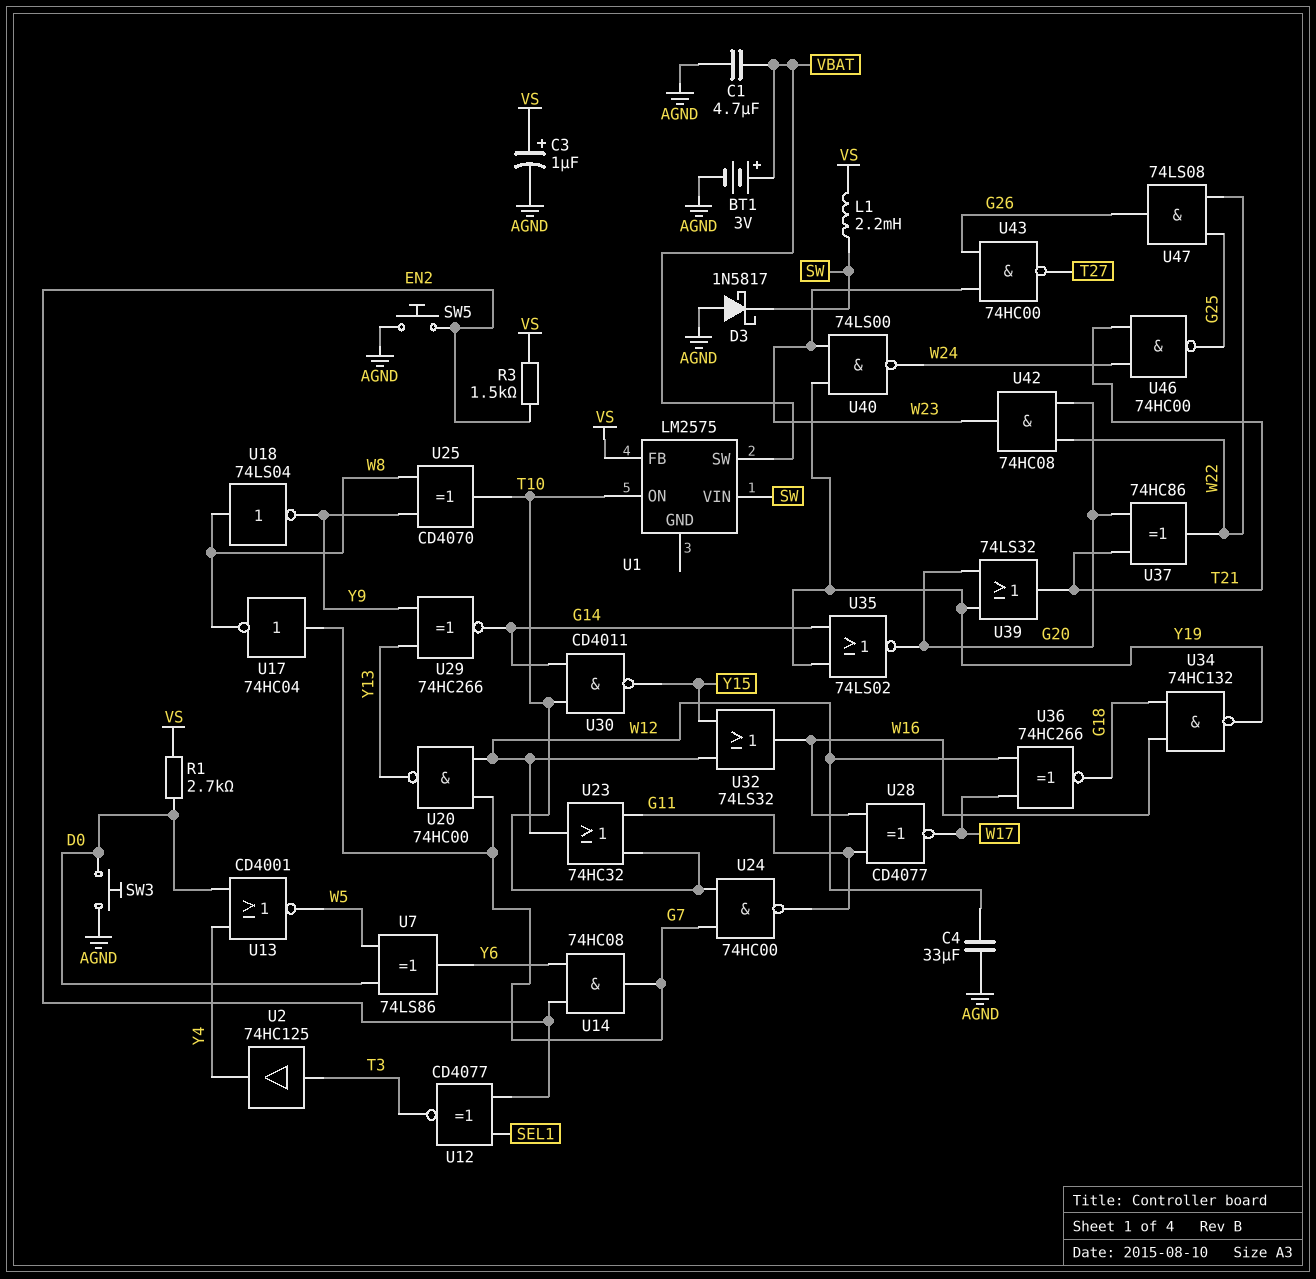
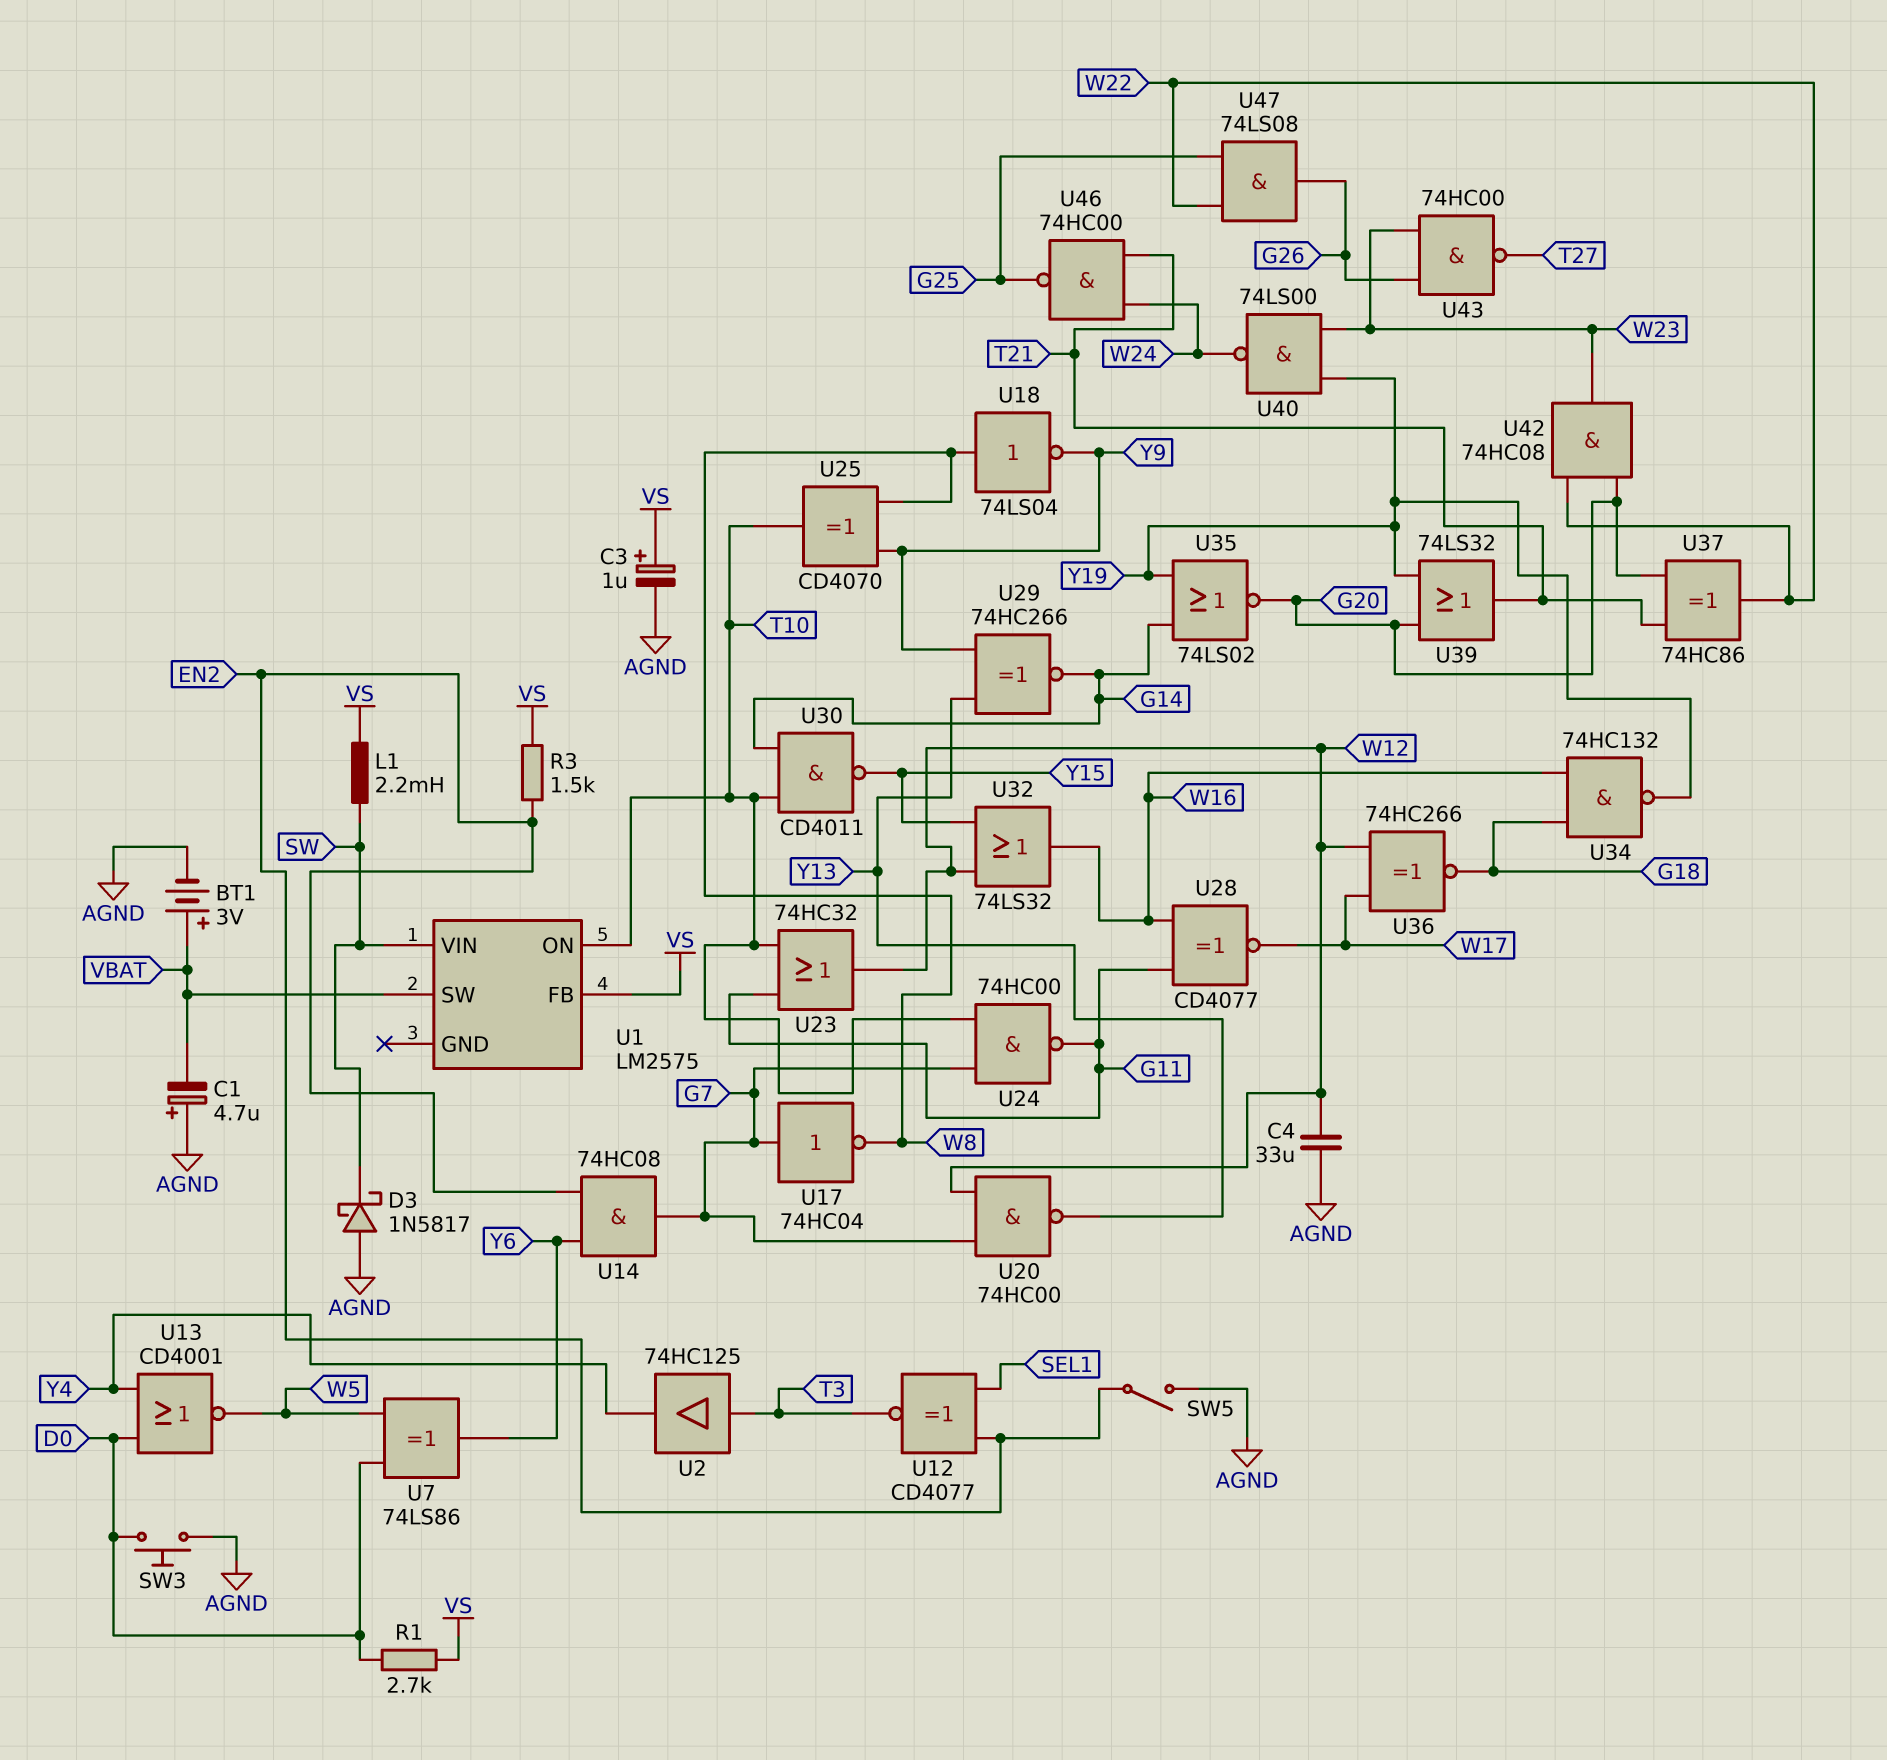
C1: 4.7uF (AGND, VBAT) -> 4.7uF (plus AGND, minus VBAT)
SW5: button (AGND, EN2) -> switch (AGND, EN2)

